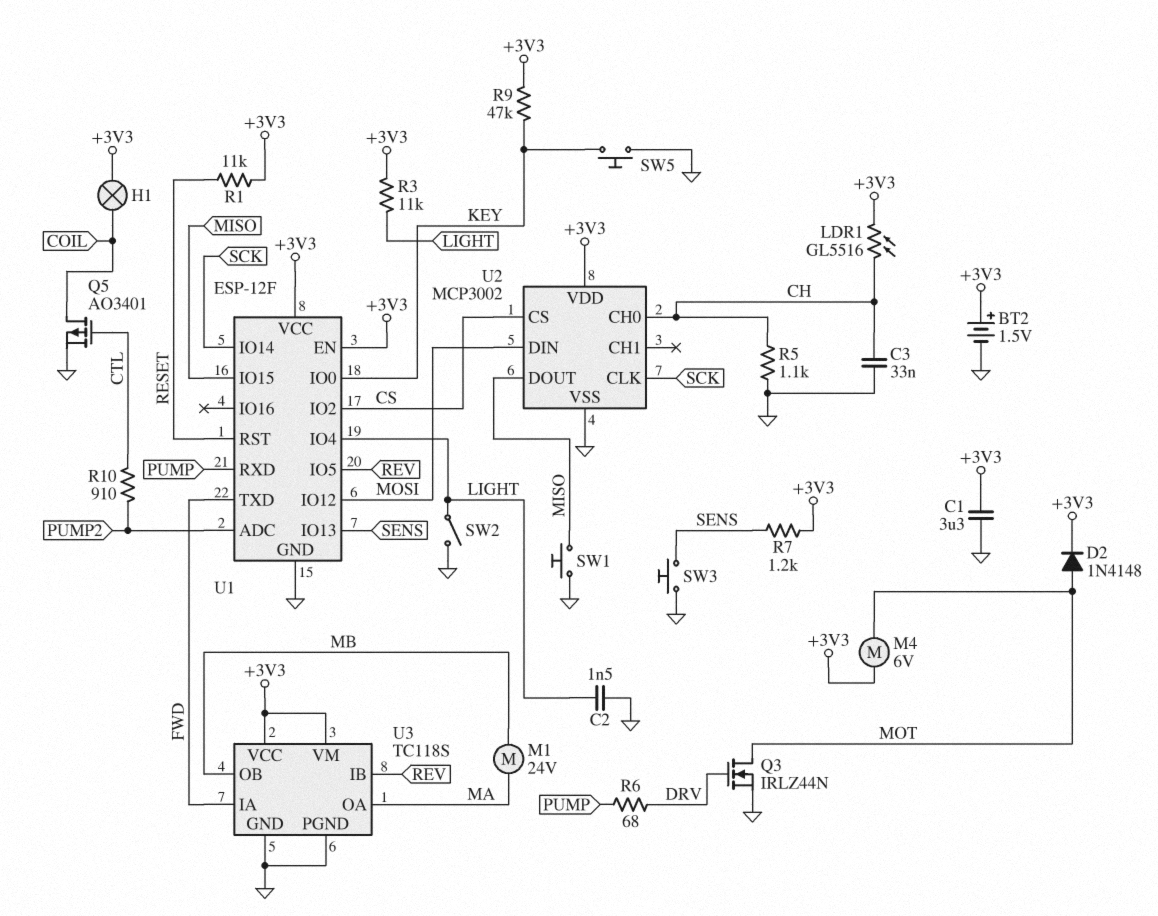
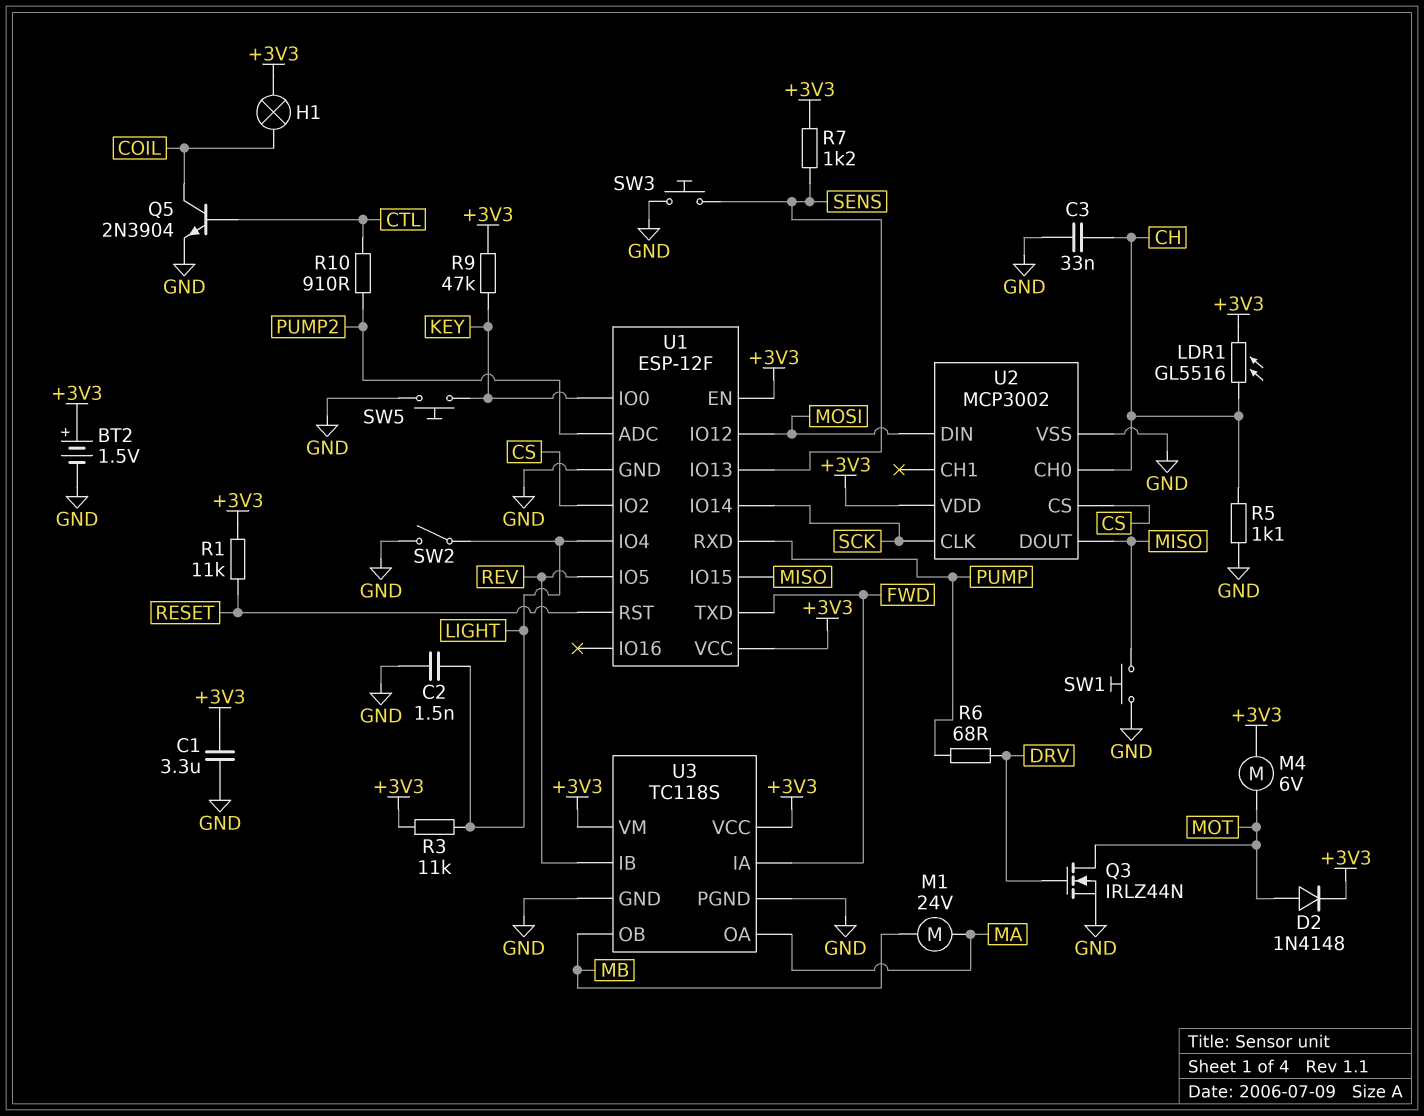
Q5: PMOS AO3401 (G CTL, D COIL, S GND) -> NPN 2N3904 (B CTL, C COIL, E GND)

